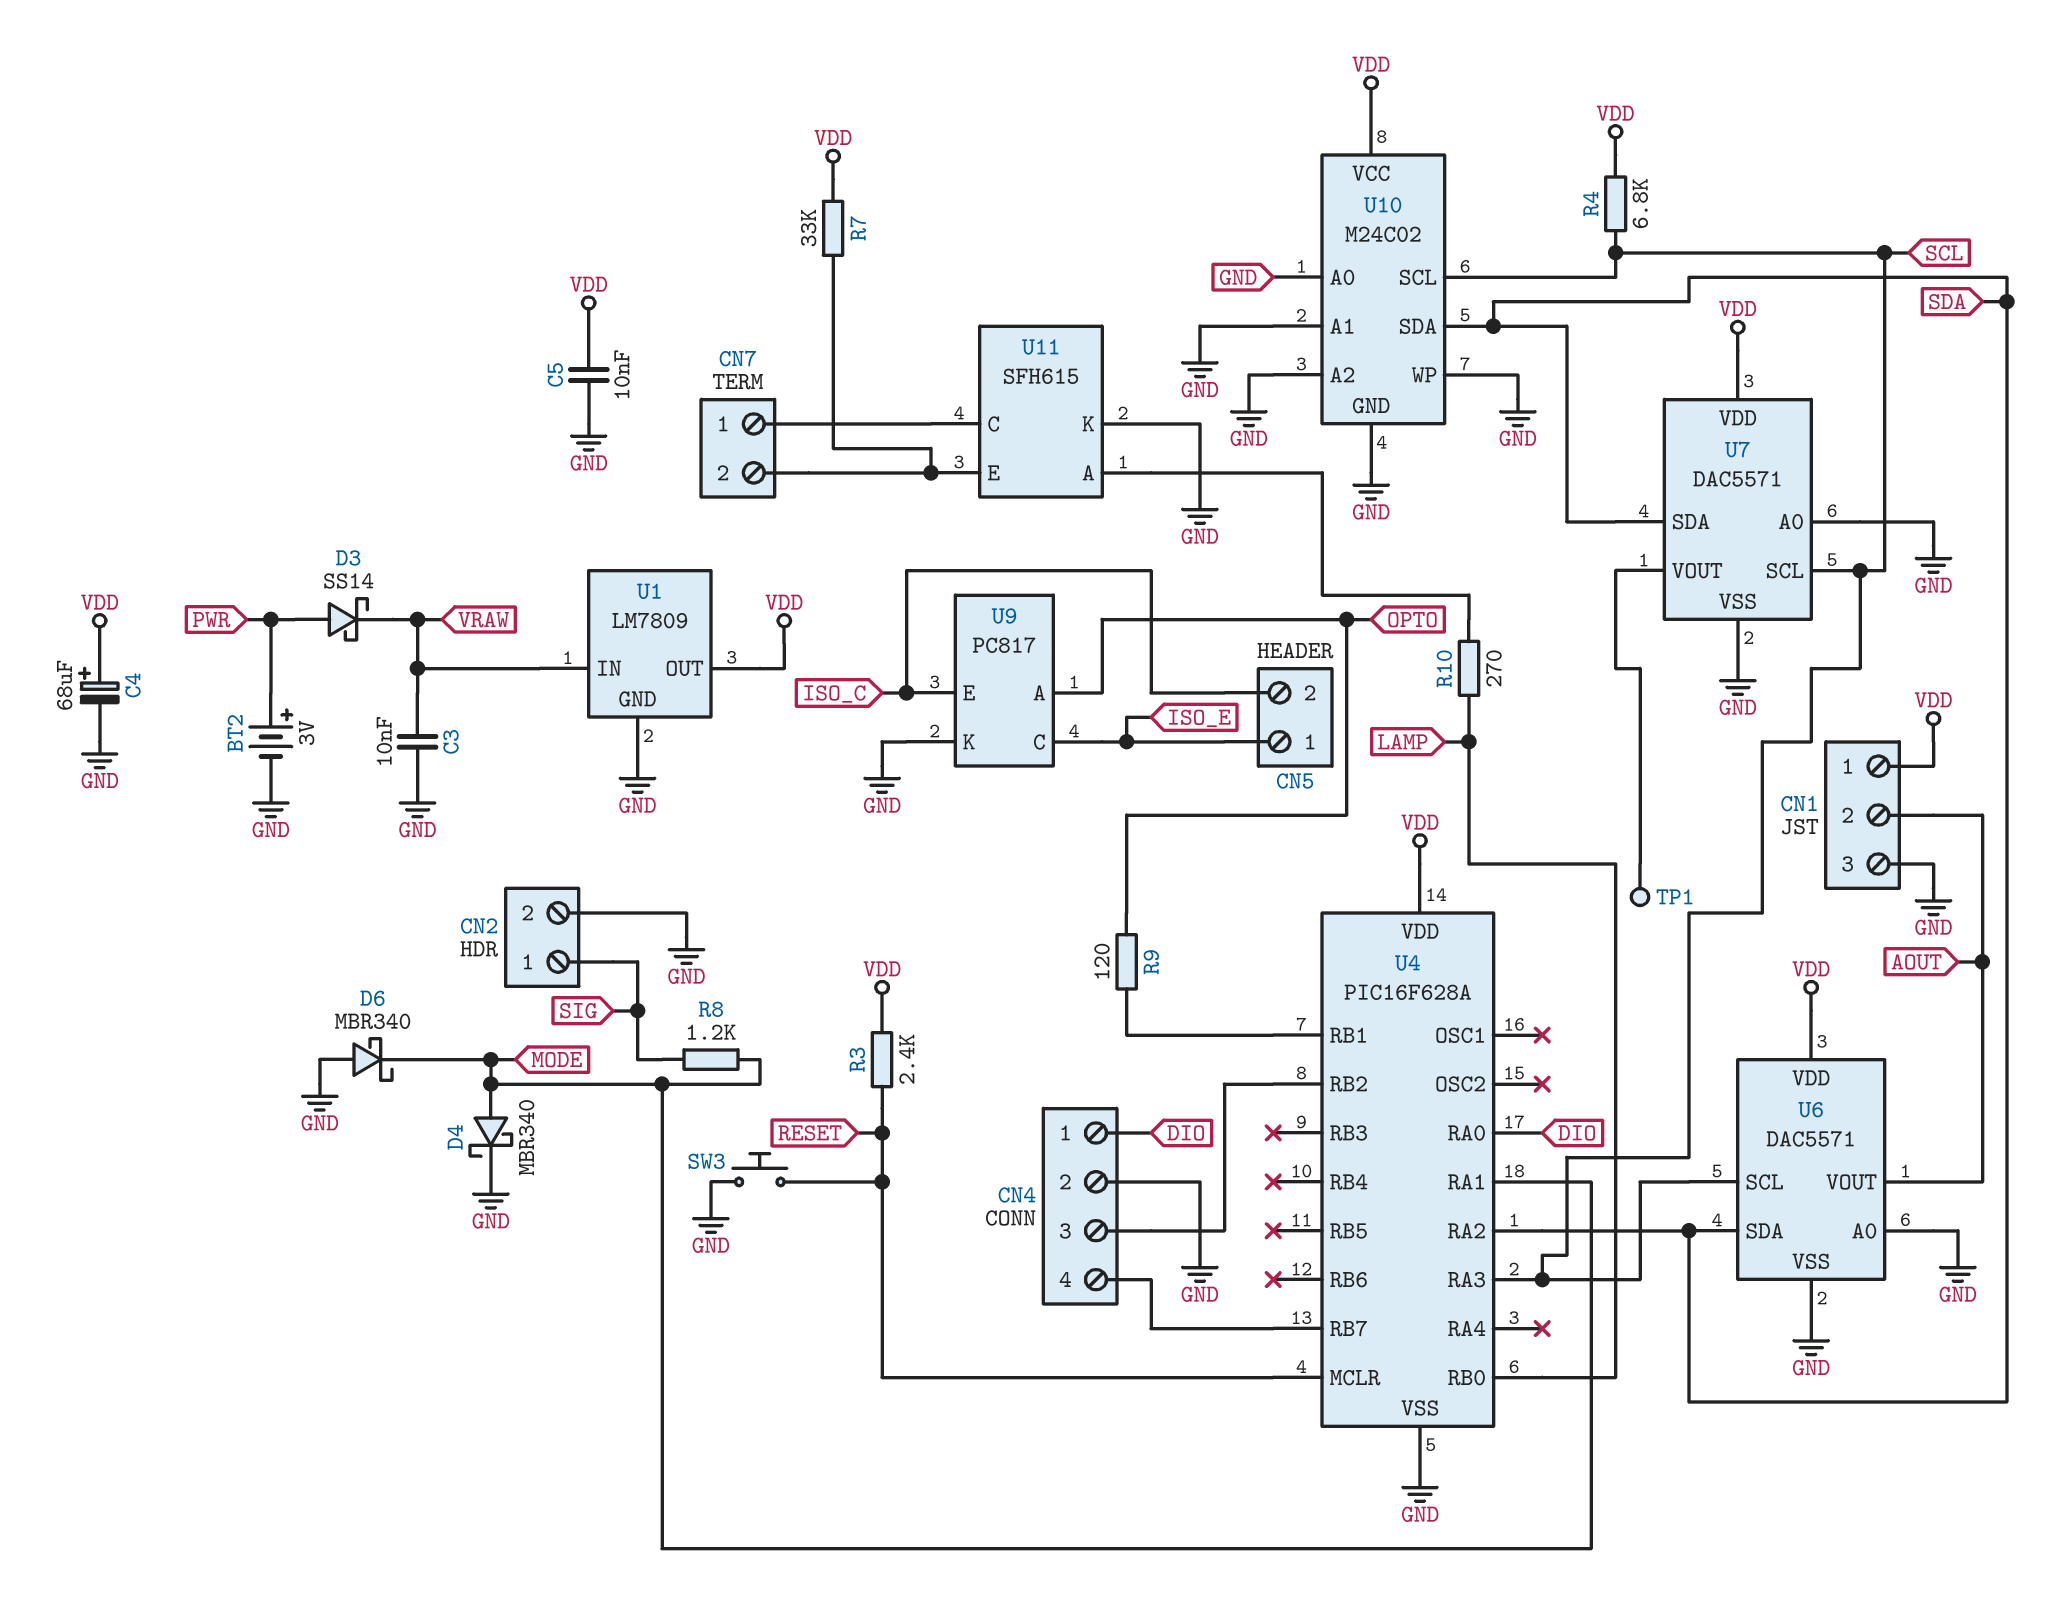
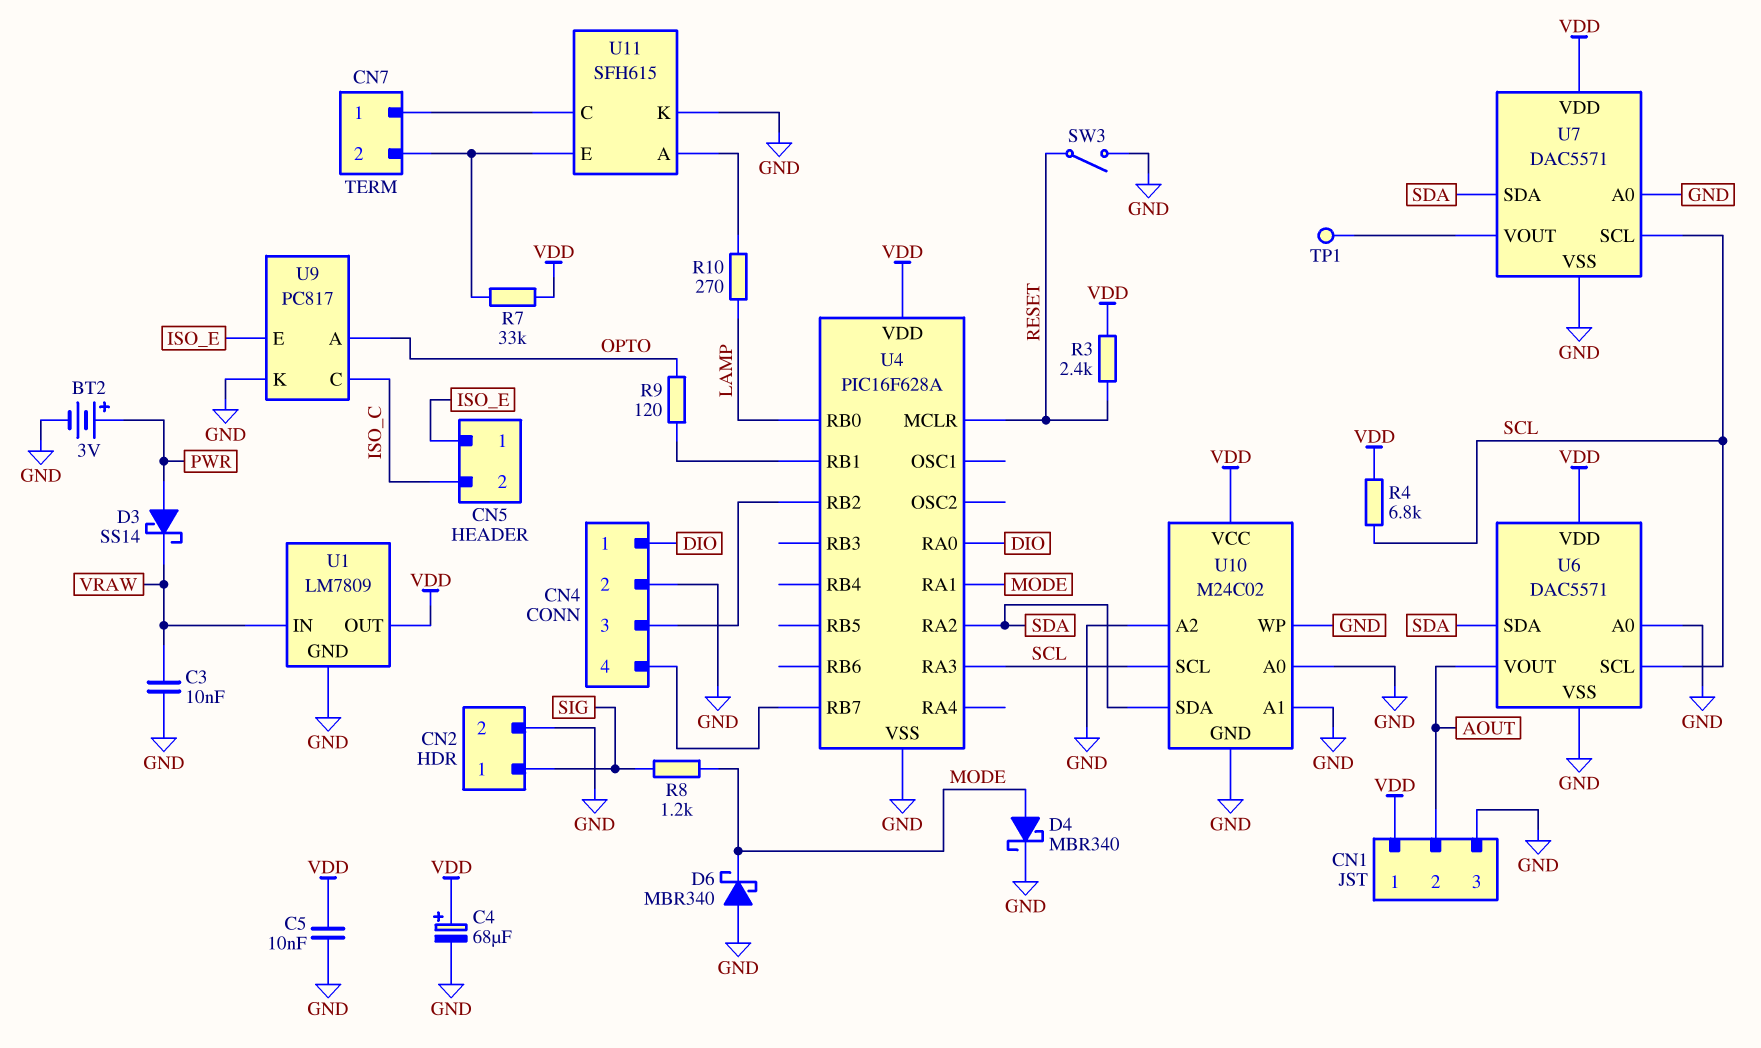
SW3: button (GND, RESET) -> switch (GND, RESET)
U9 pin C: ISO_E -> ISO_C
U9 pin E: ISO_C -> ISO_E

